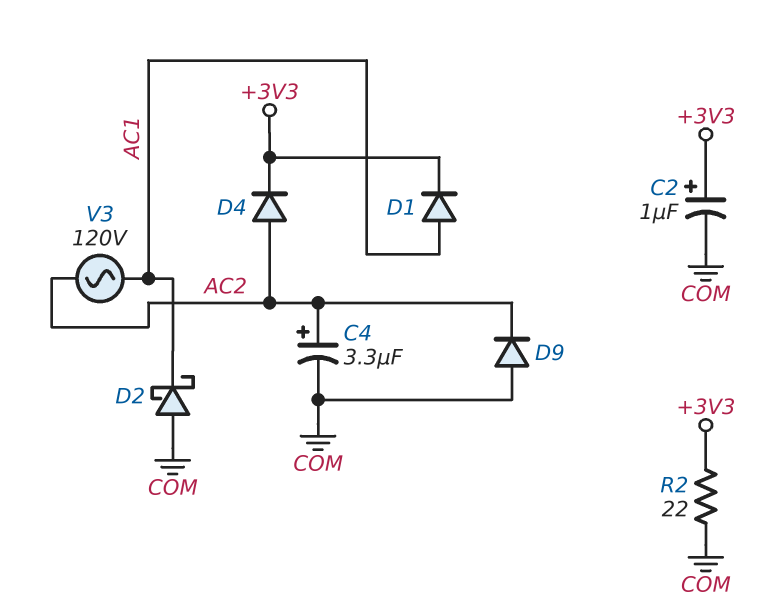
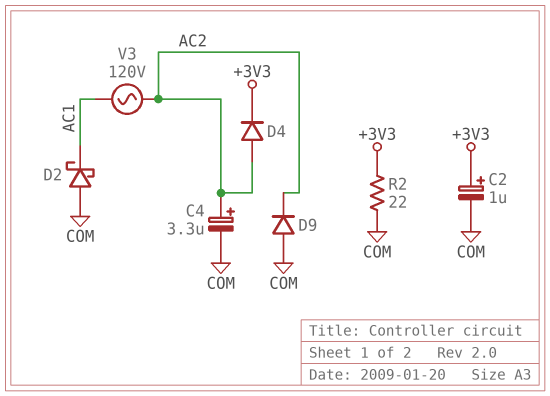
D1: diode (A AC1, K +3V3) -> none

